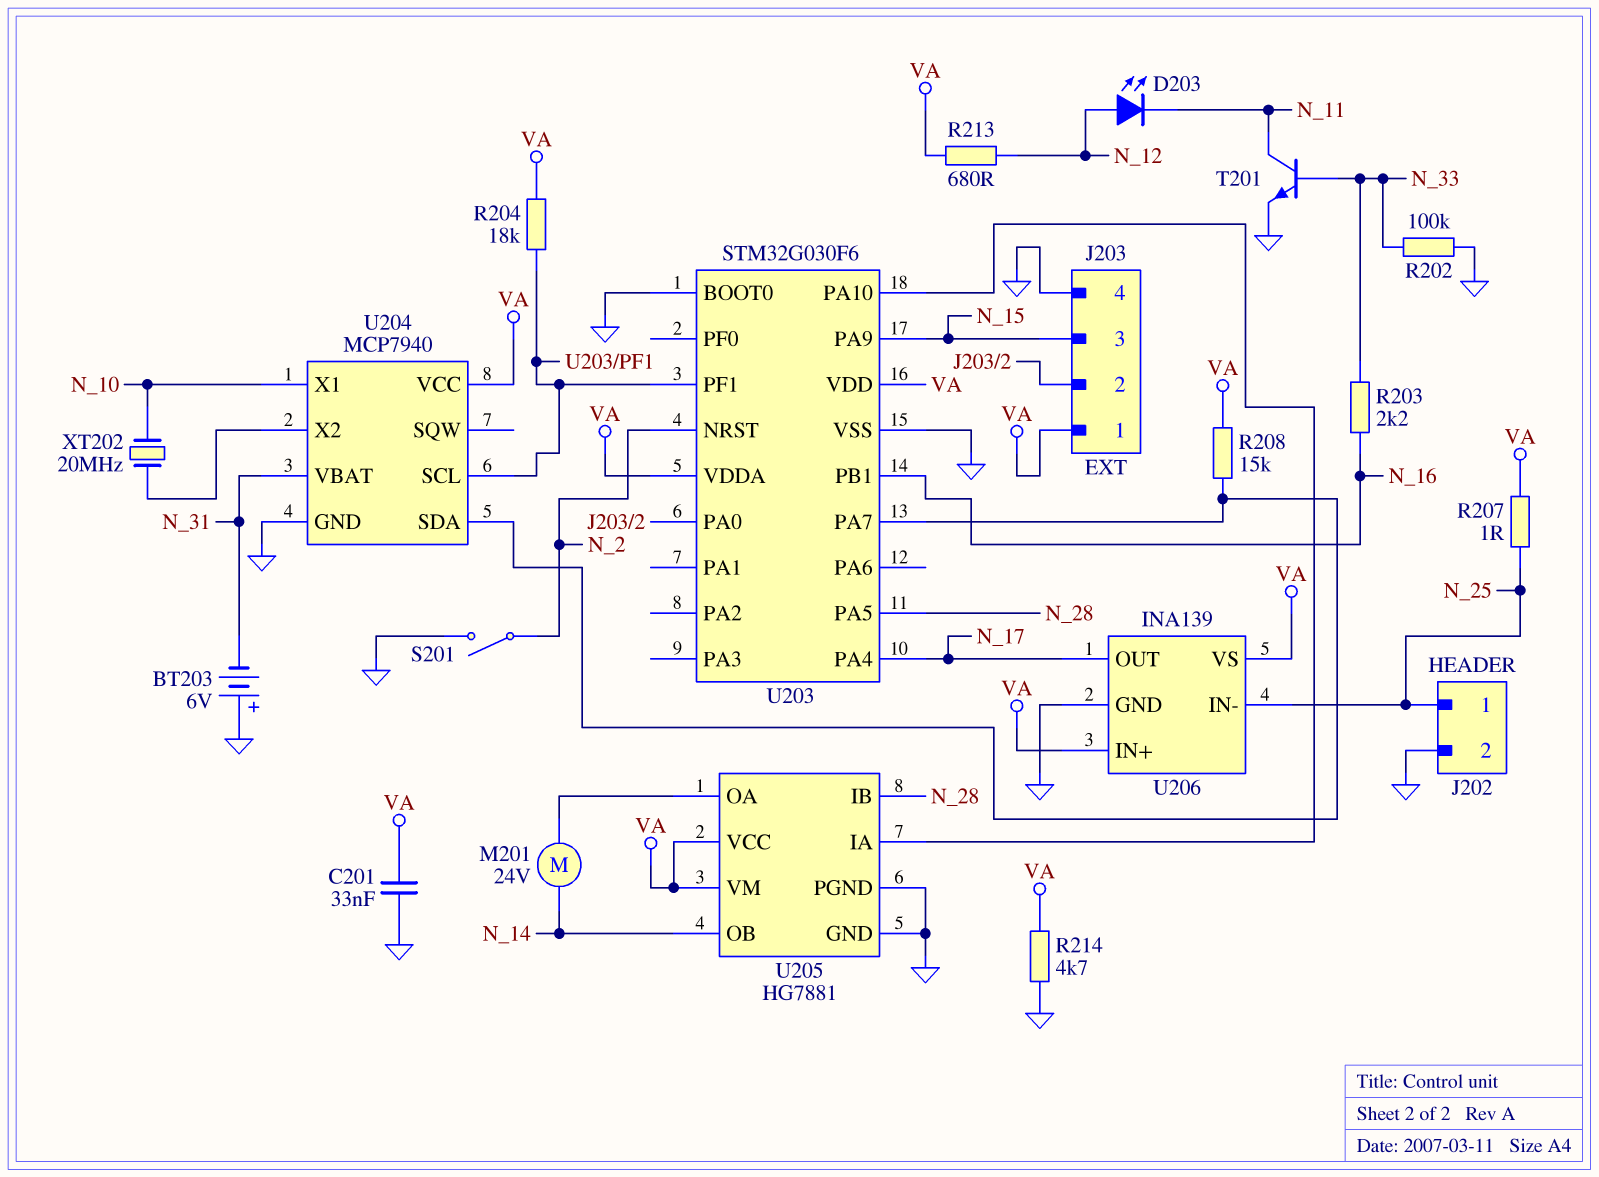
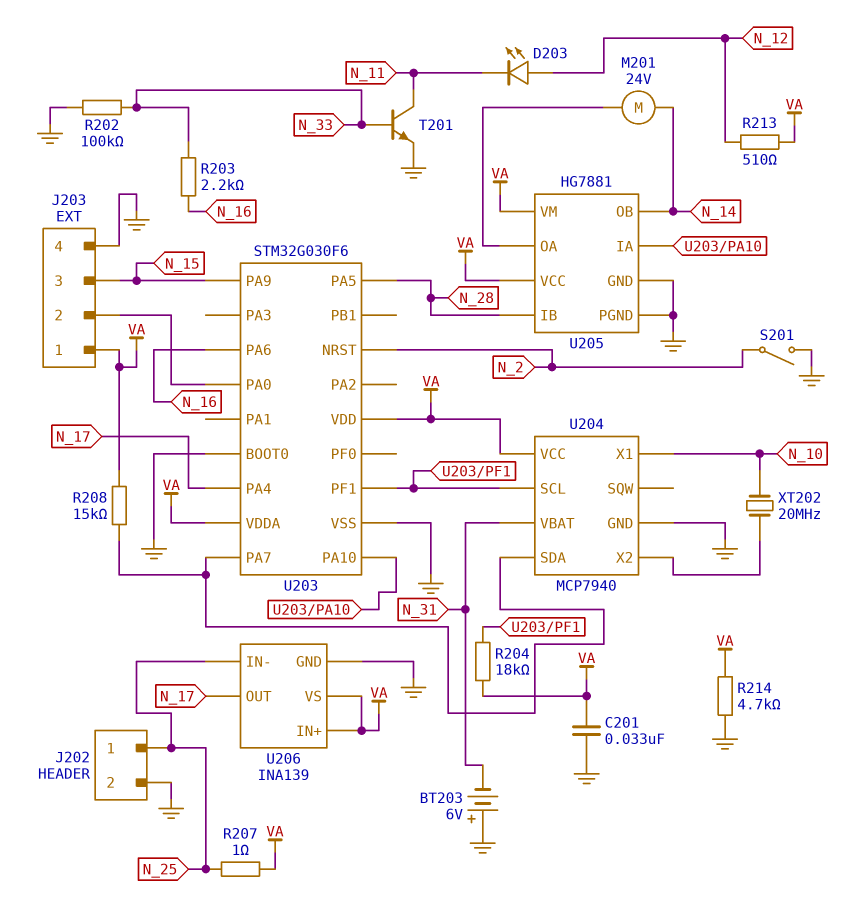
R213: 680 (N_12, VA) -> 510 (N_12, VA)
U203 pin PA6: none -> N_16
U203 pin PB1: N_16 -> none

